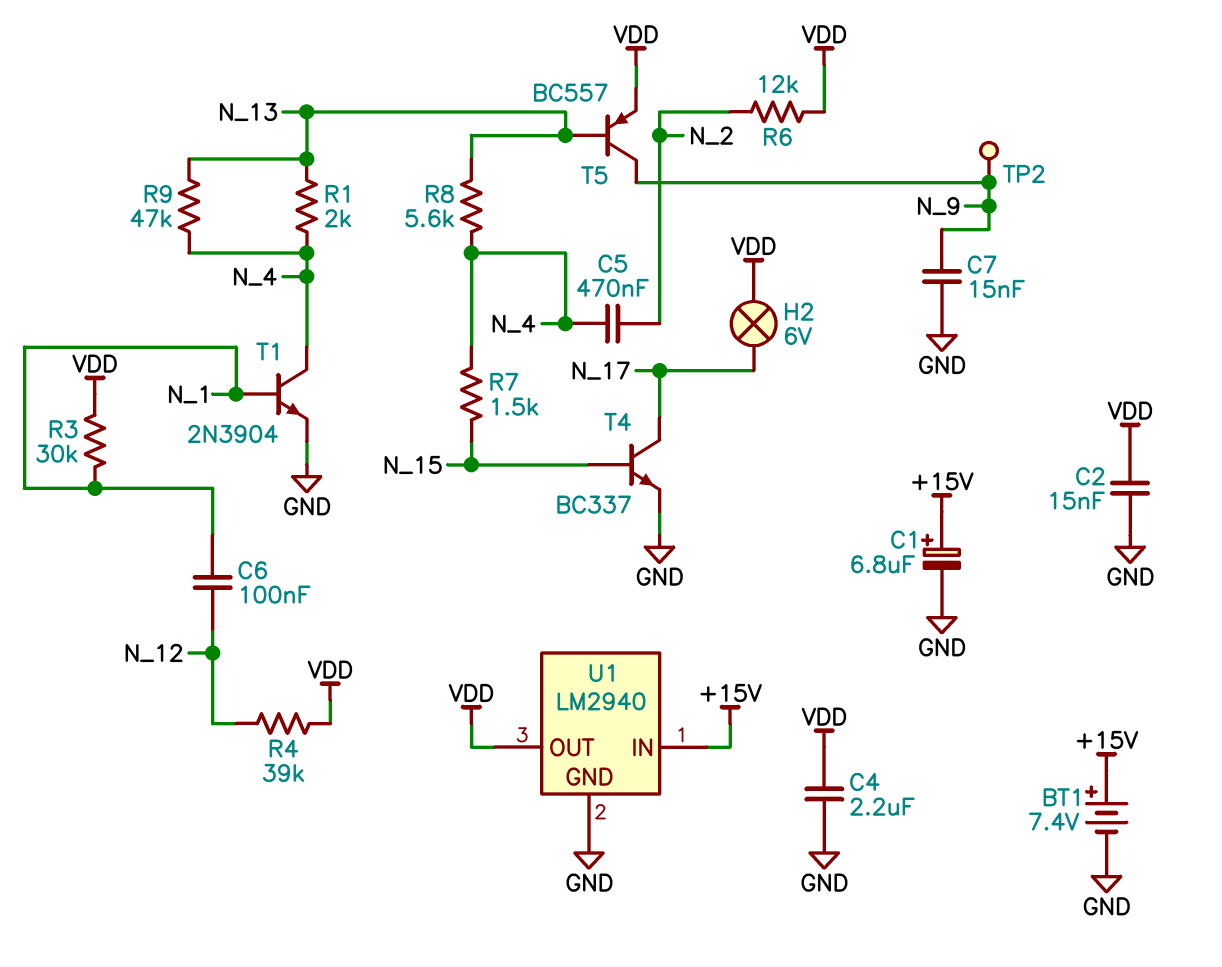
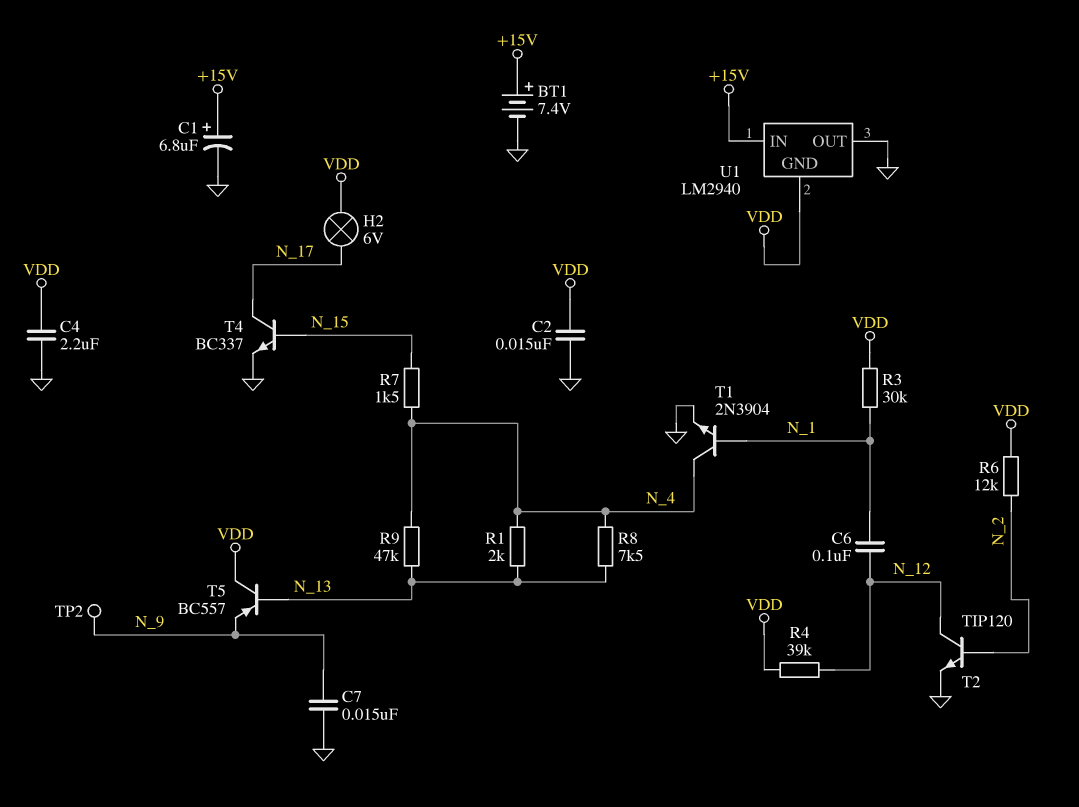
C5: 470nF (N_2, N_4) -> none
R8: 5.6k (N_4, N_13) -> 7.5k (N_4, N_13)
T2: none -> NPN TIP120 (B N_2, C N_12, E GND)
T5: PNP BC557 (B N_13, C N_9, E VDD) -> PNP BC557 (B N_13, C VDD, E N_9)
U1 pin GND: GND -> VDD
U1 pin OUT: VDD -> GND

